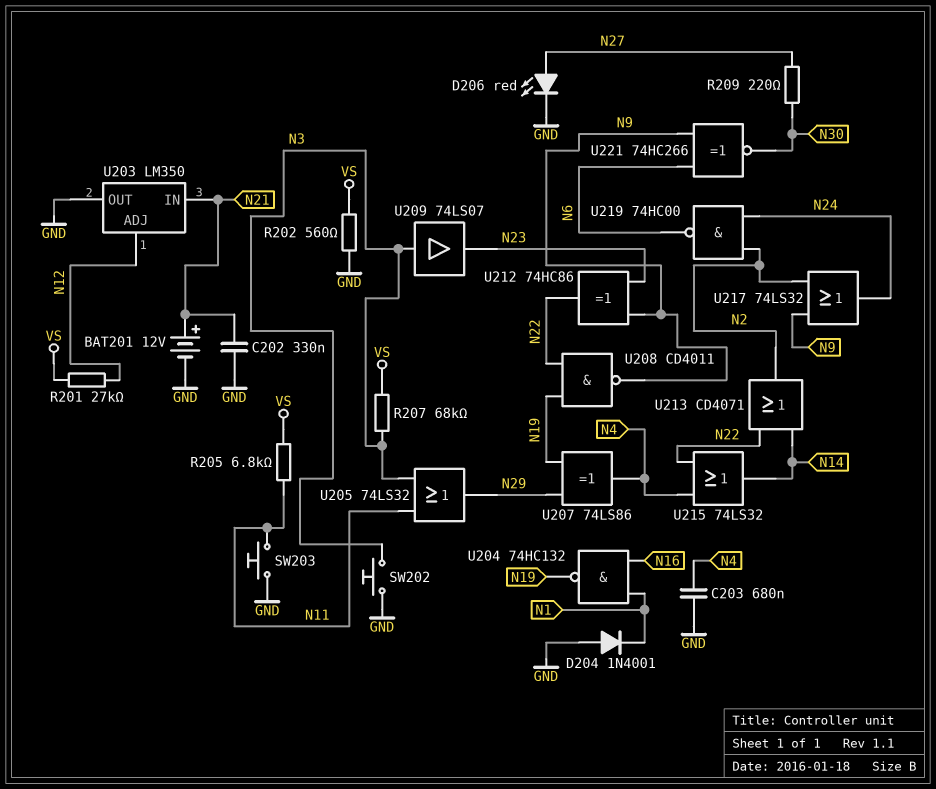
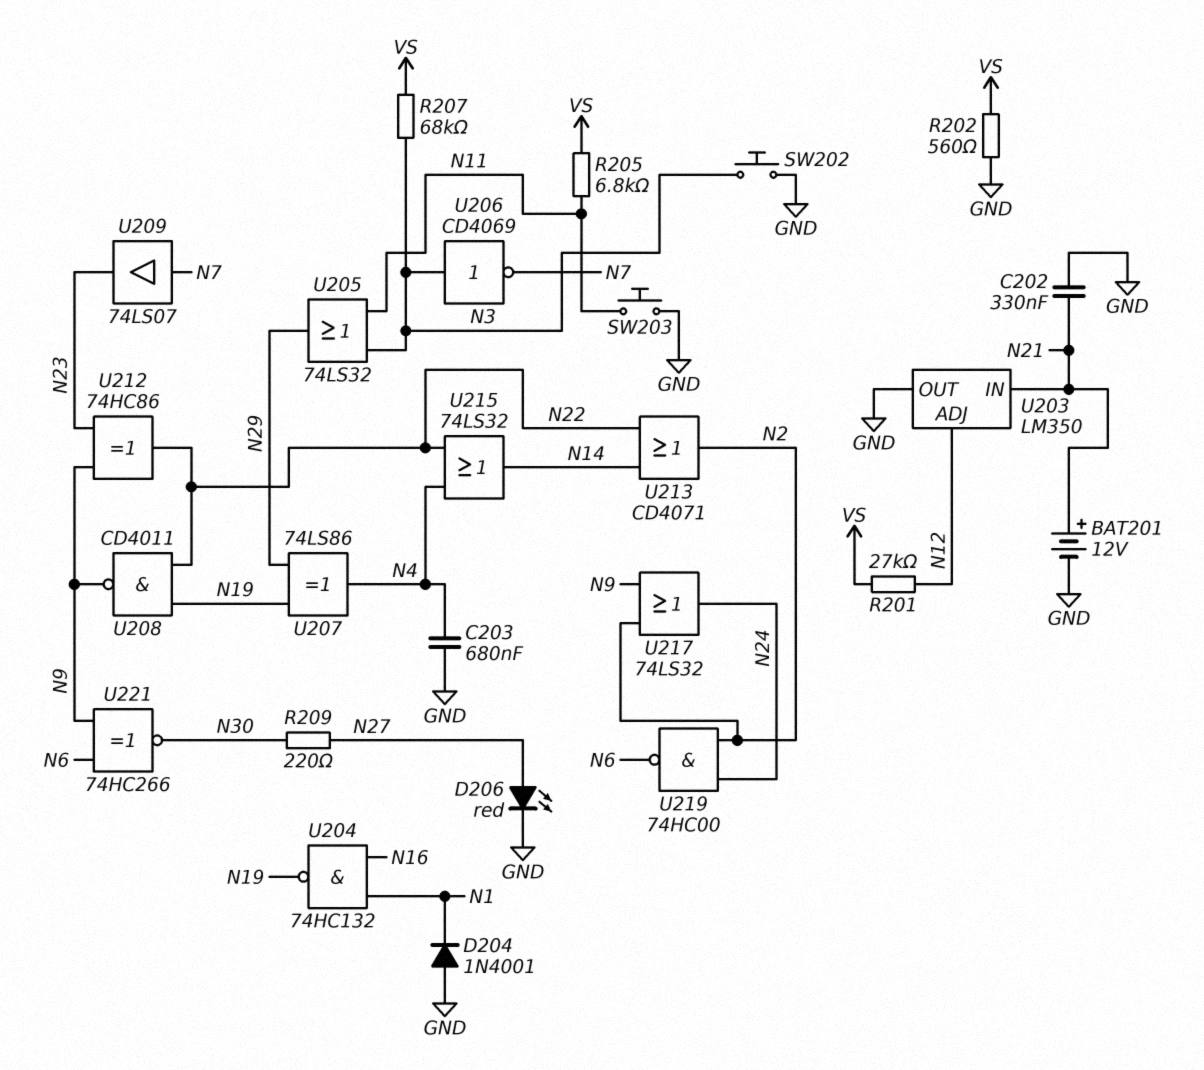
U206: none -> NOT CD4069 (in N3, out N7)
U209: buffer 74LS07 (in N3, out N23) -> buffer 74LS07 (in N7, out N23)

